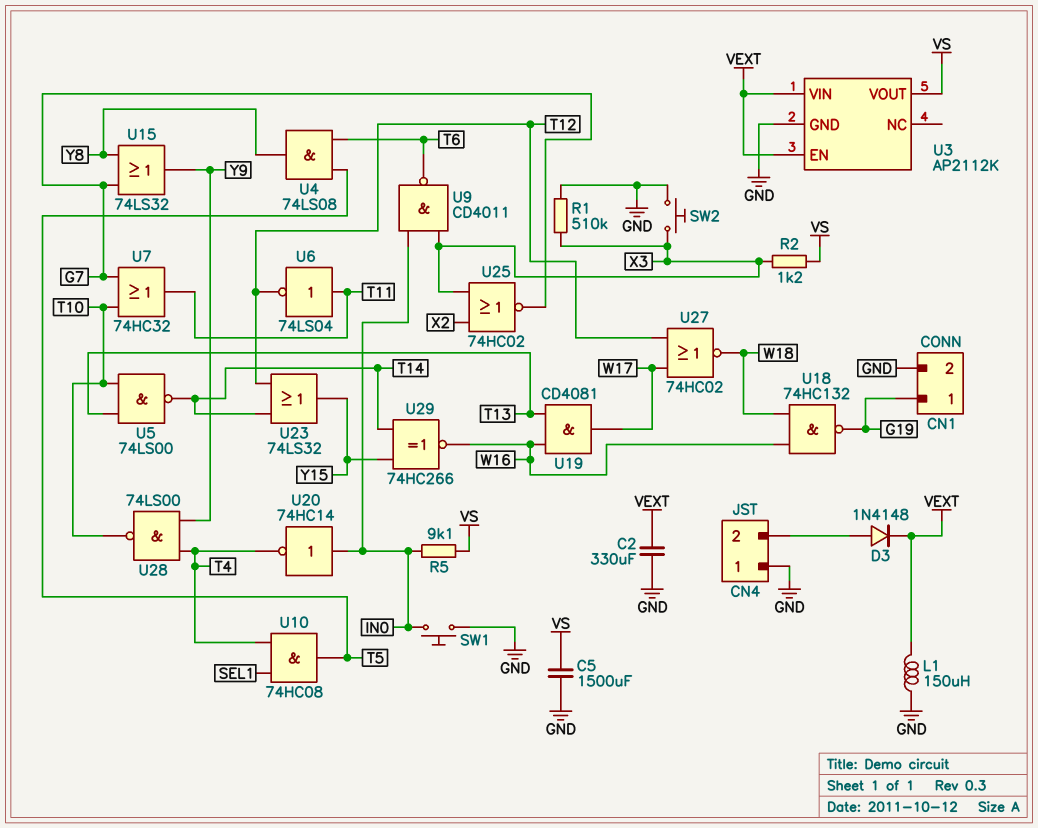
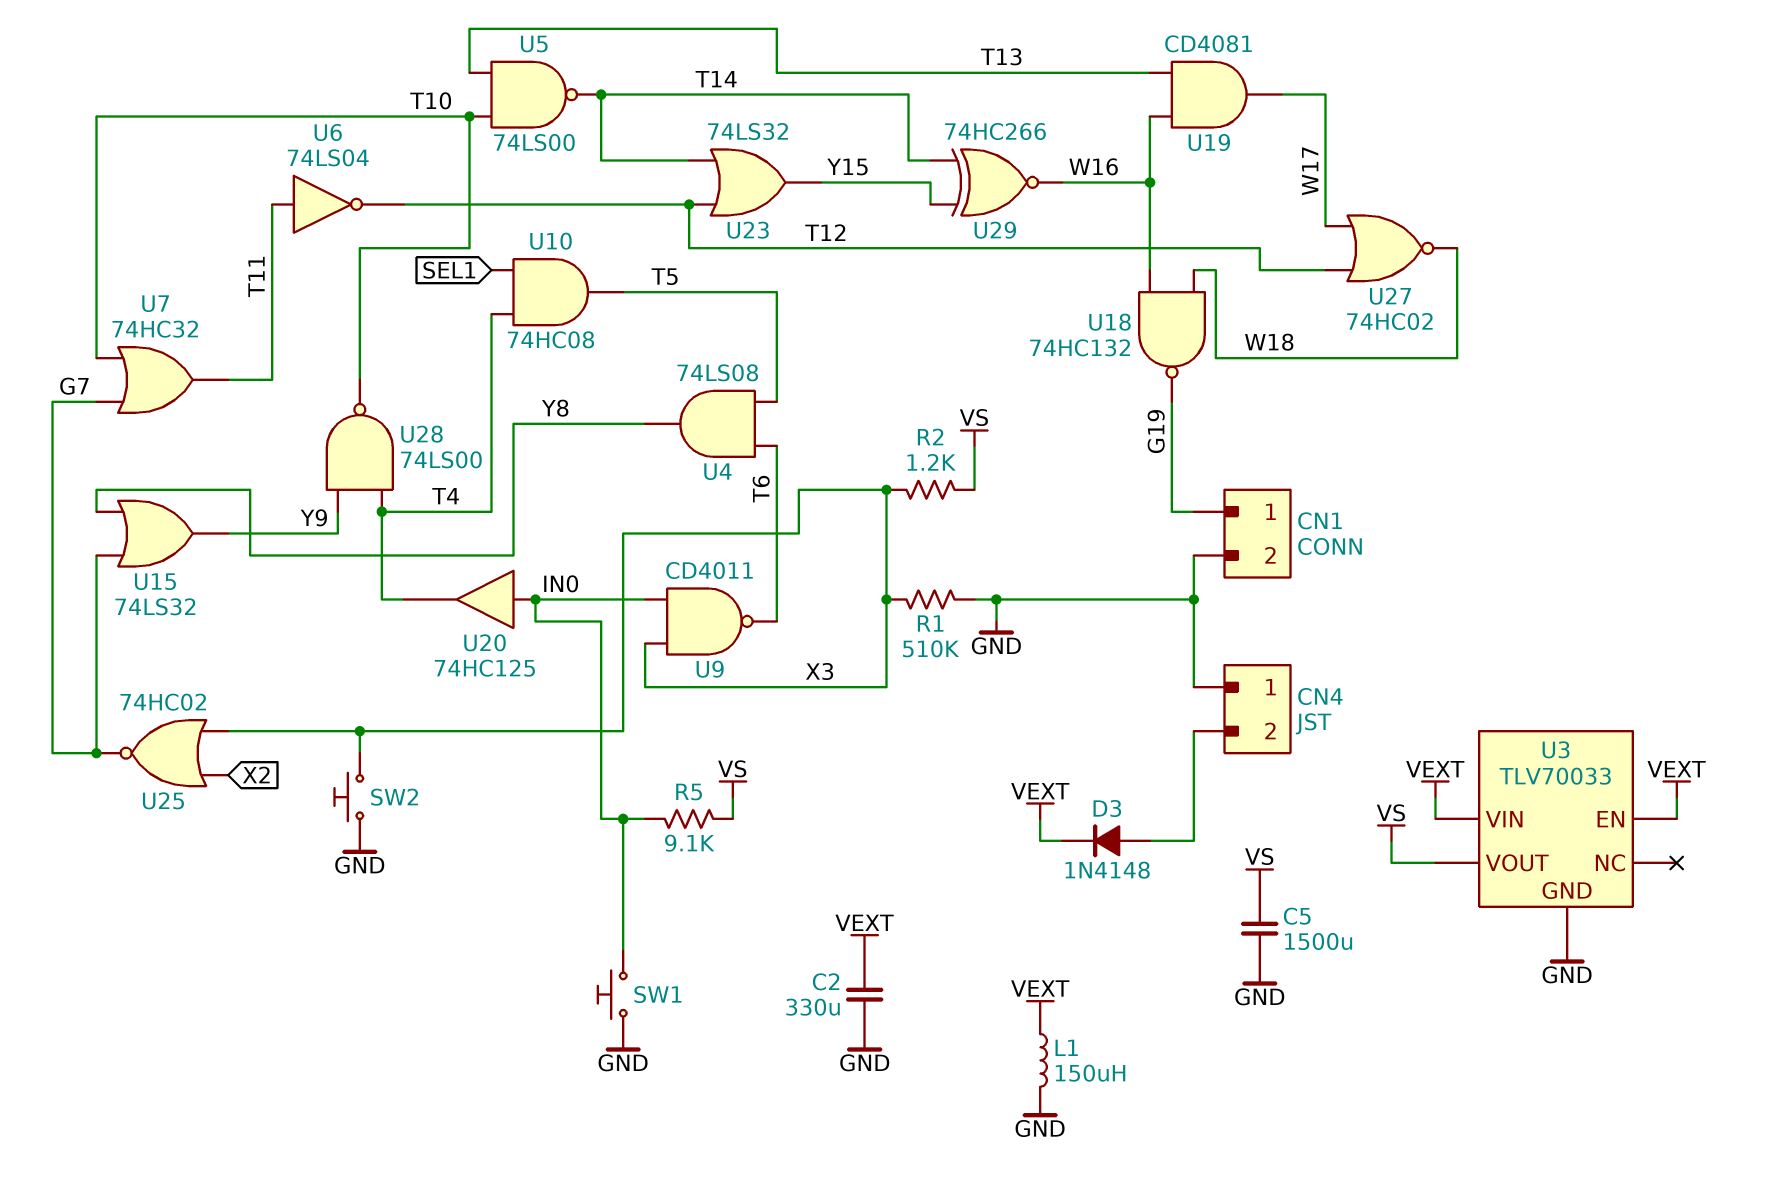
U3: AP2112K -> TLV70033
U20: NOT 74HC14 (in IN0, out T4) -> buffer 74HC125 (in IN0, out T4)

